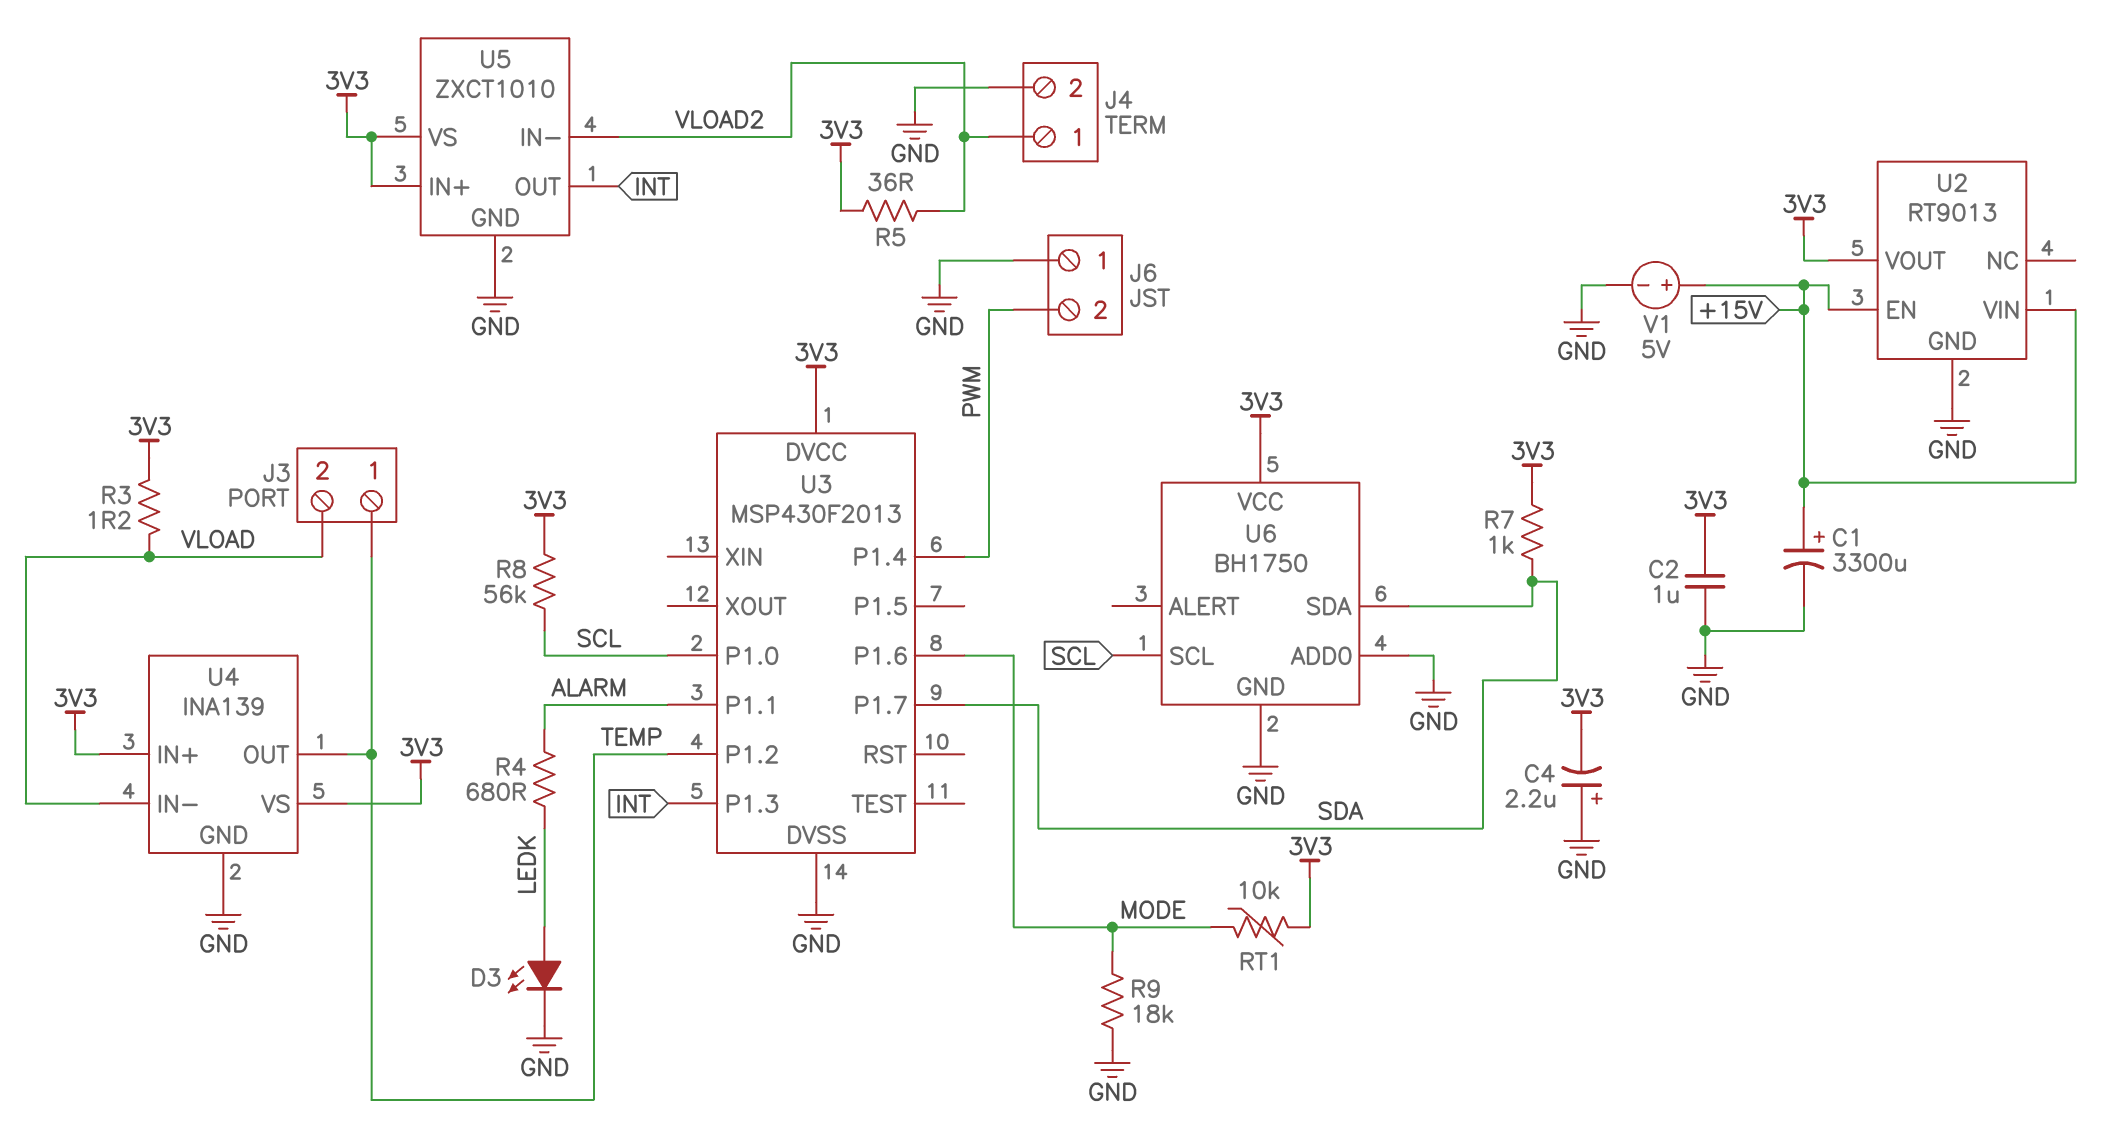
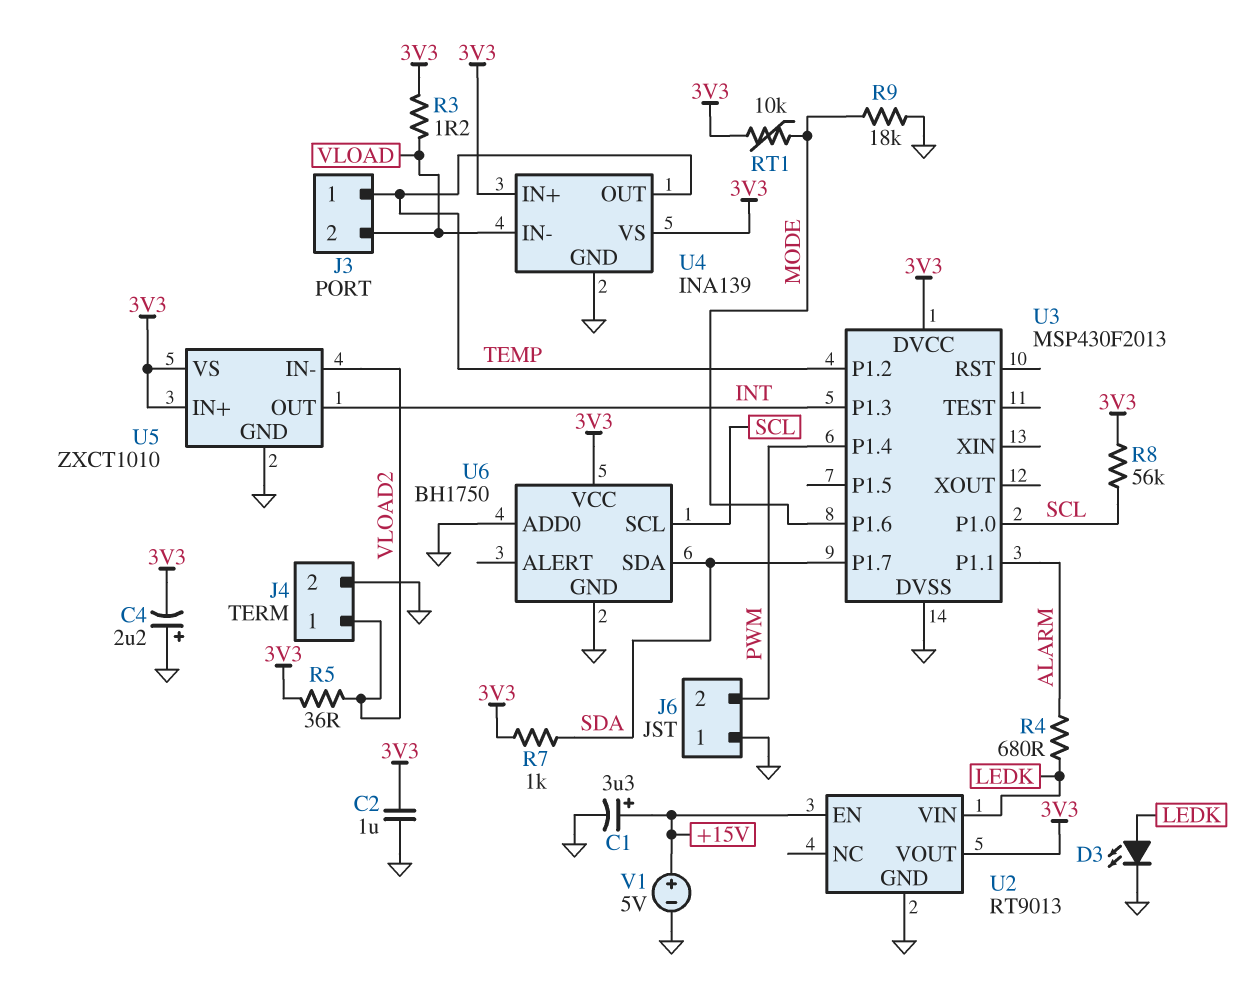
C1: 3300uF (plus +15V, minus GND) -> 3.3uF (plus +15V, minus GND)
U2 pin VIN: +15V -> LEDK

